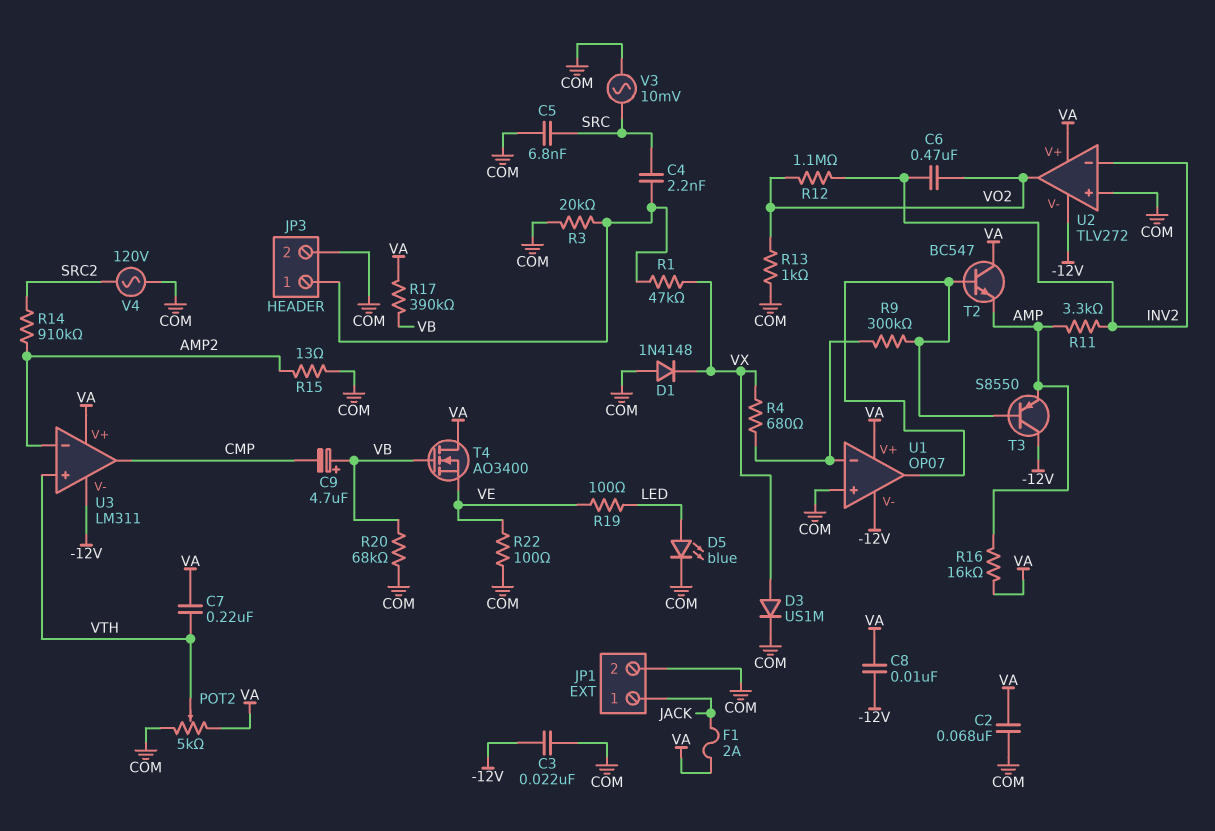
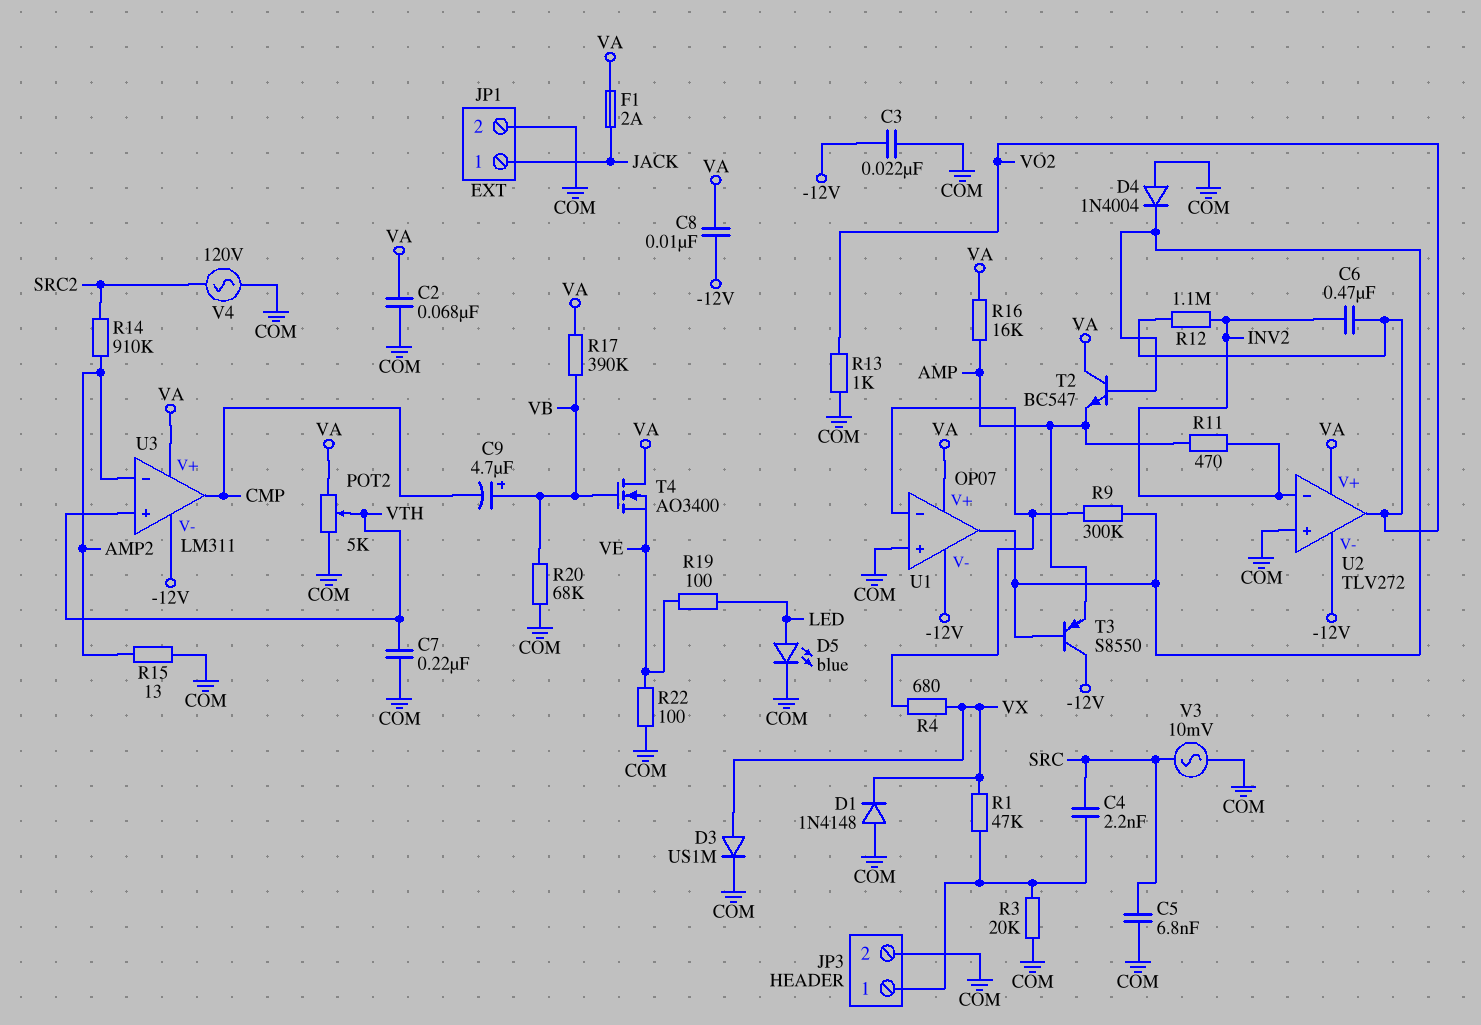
C7: 220nF (VA, VTH) -> 220nF (COM, VTH)
D4: none -> diode 1N4004 (A COM, K U1/out)
R11: 3.3k (AMP, INV2) -> 470 (AMP, INV2)

